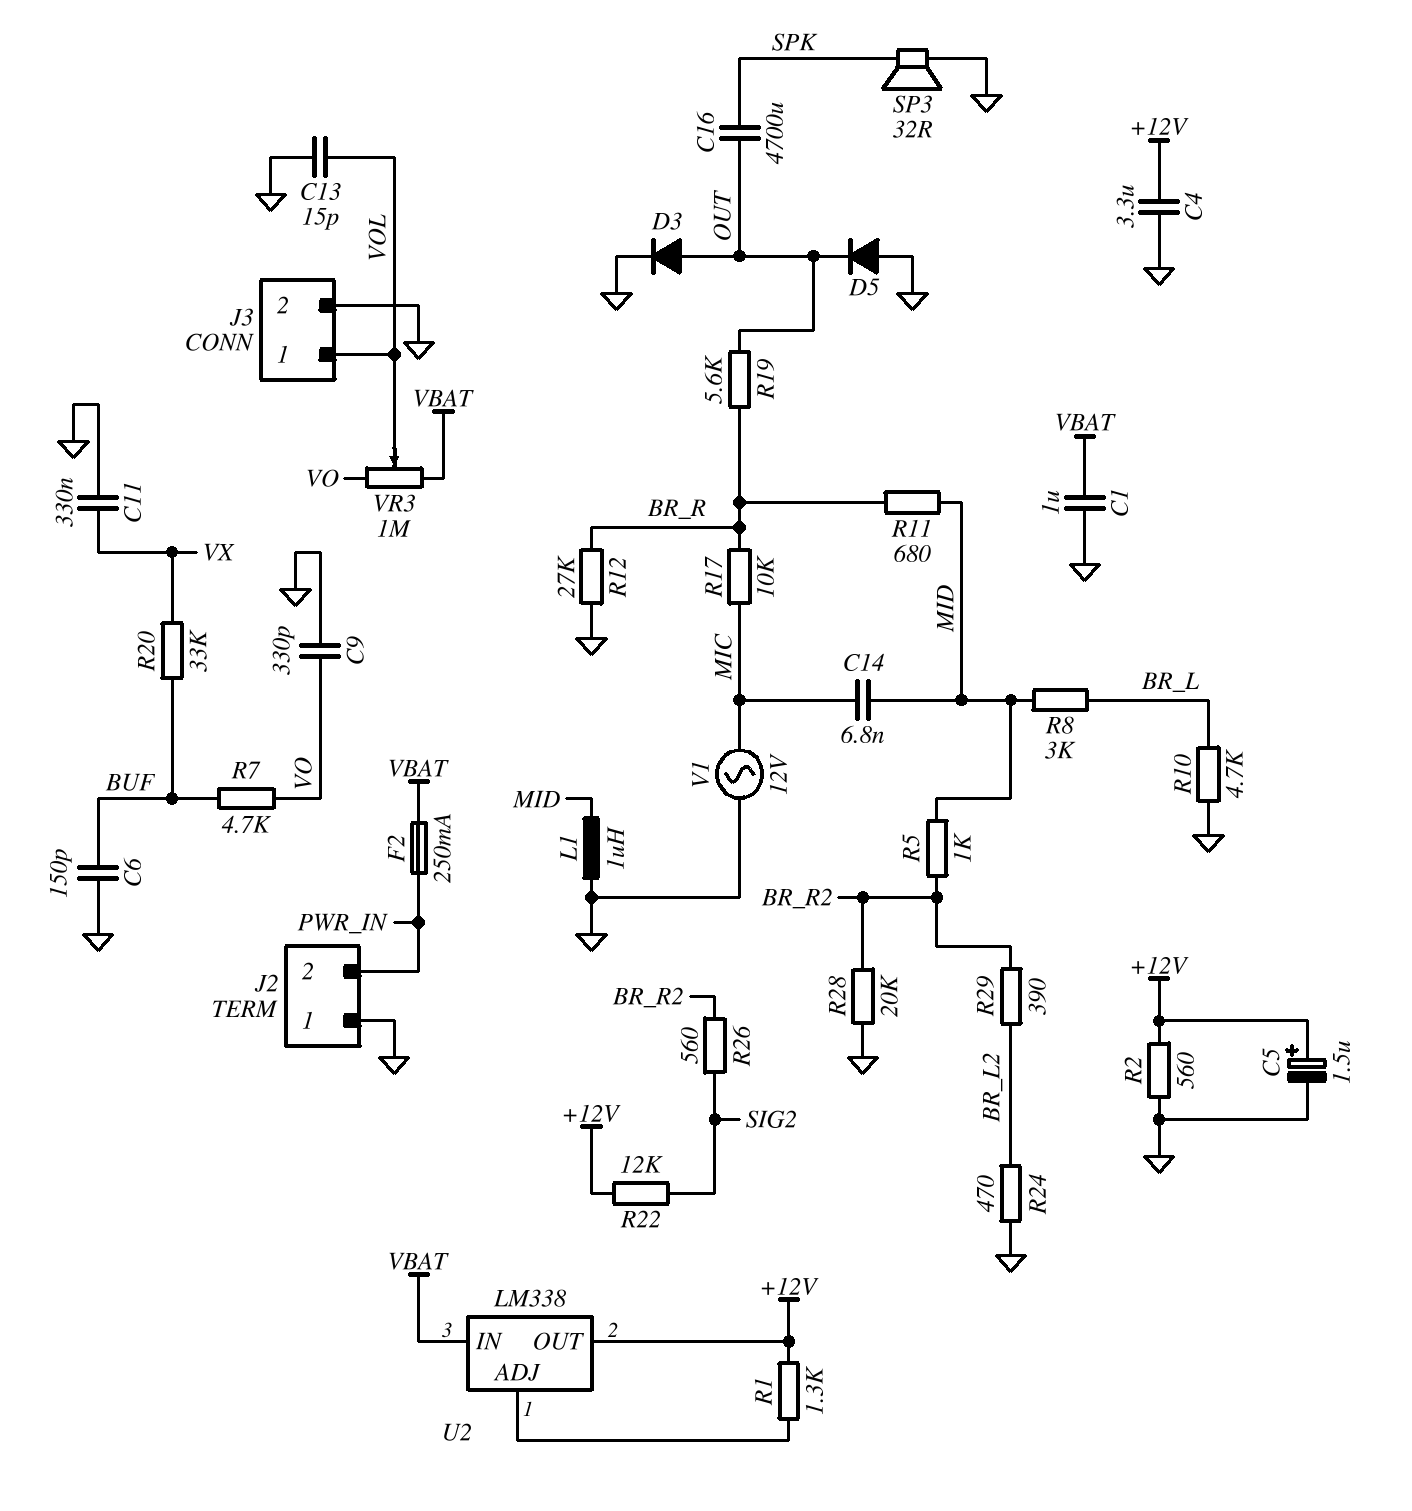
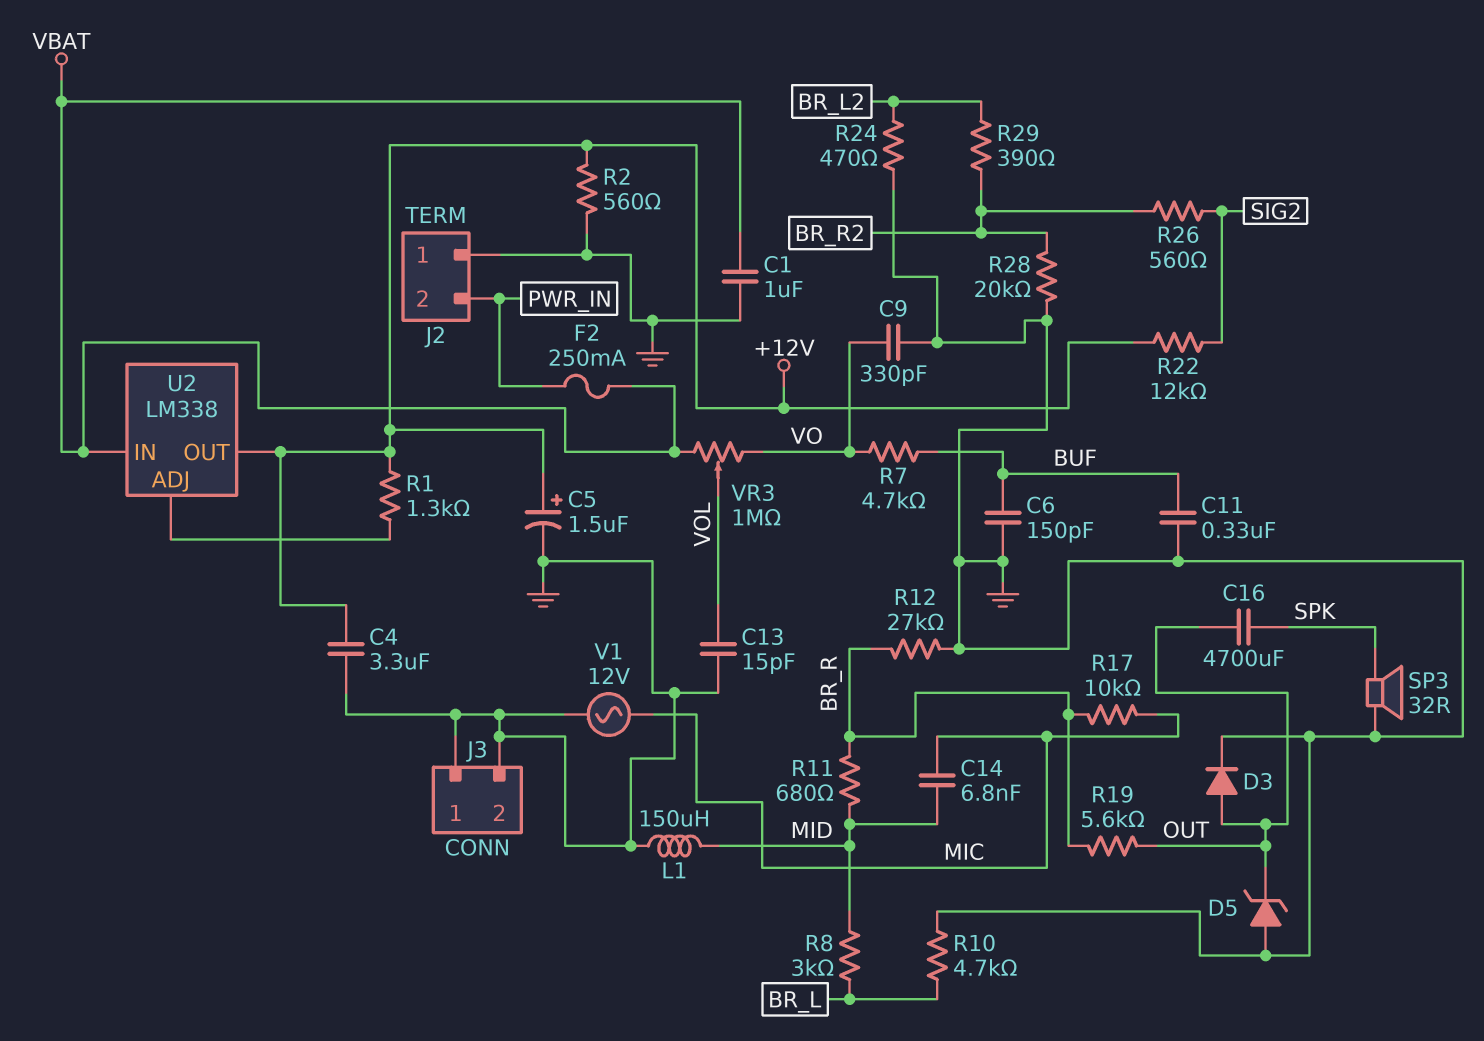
C11: 330nF (GND, VX) -> 330nF (BUF, GND)
D5: diode (A GND, K OUT) -> zener (A GND, K OUT)
J3 pin 1: VOL -> GND
L1: 1uH (GND, MID) -> 150uH (GND, MID)
R5: 1k (BR_R2, MID) -> none
R20: 33k (BUF, VX) -> none

